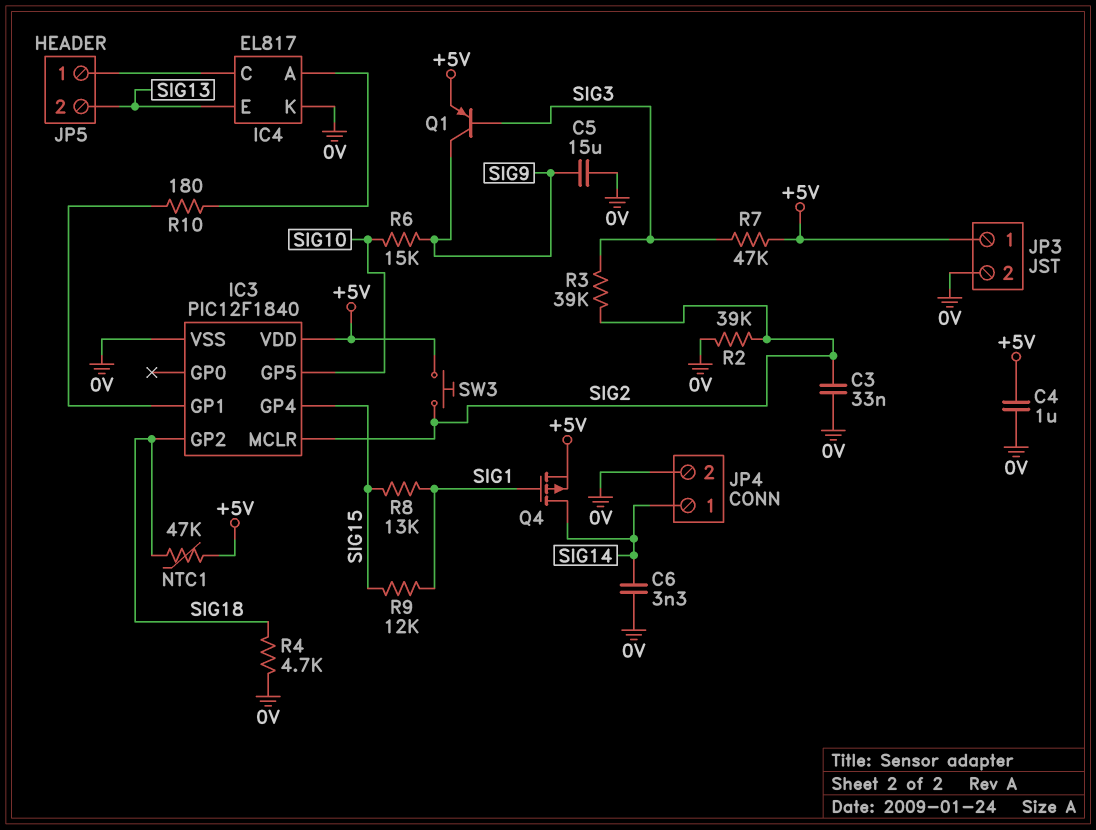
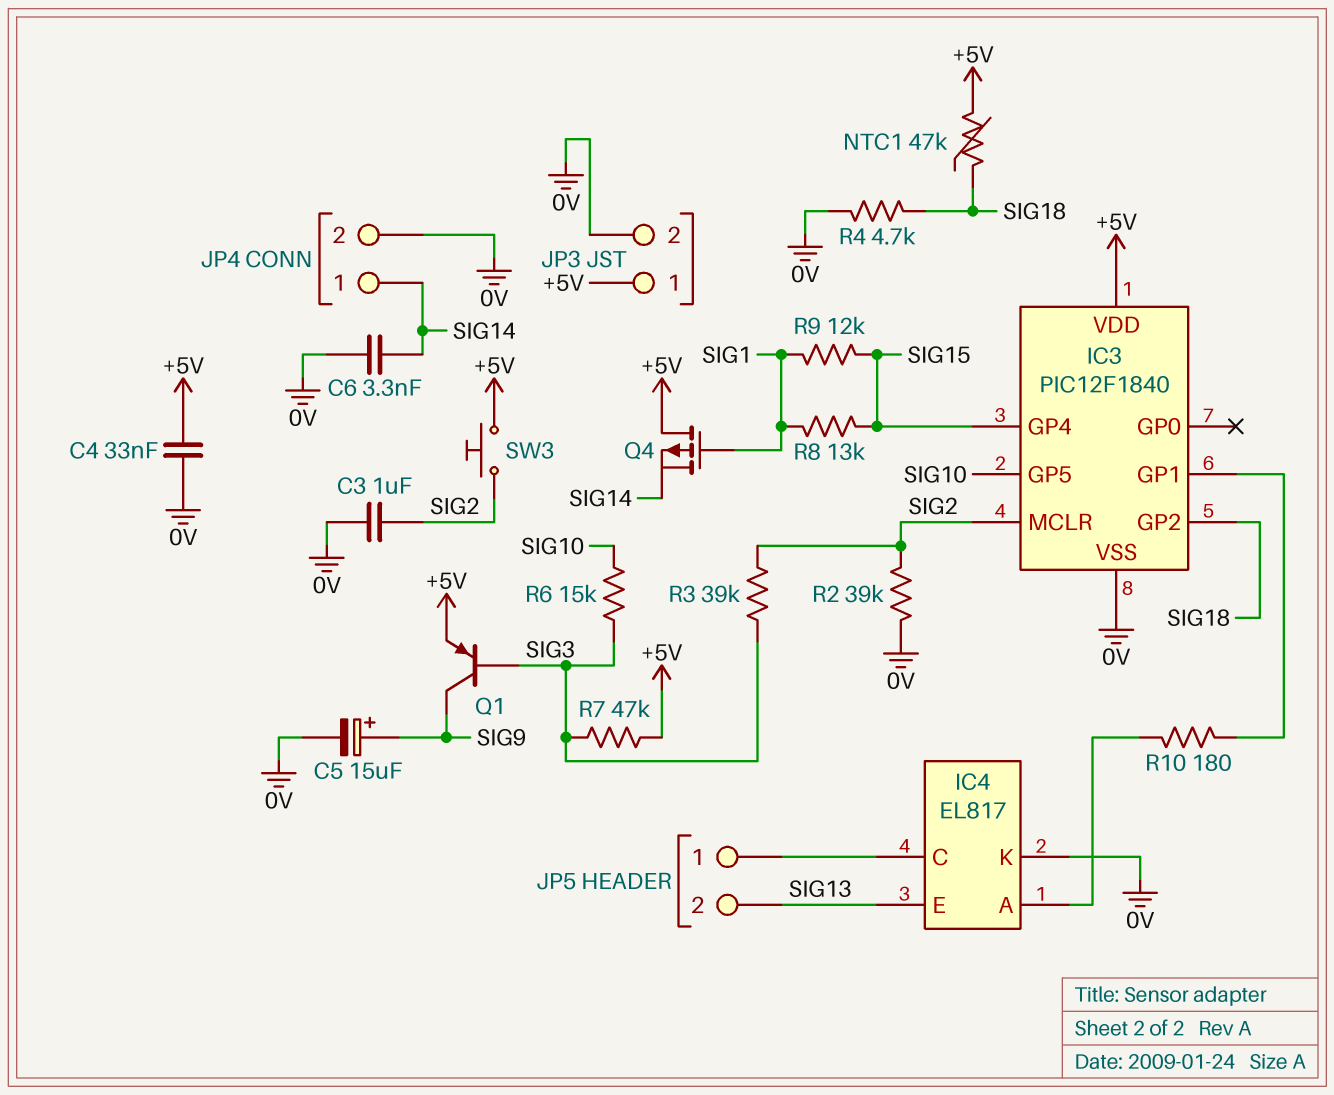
C3: 33nF (0V, SIG2) -> 1uF (0V, SIG2)
C4: 1uF (+5V, 0V) -> 33nF (+5V, 0V)
C5: 15uF (0V, SIG9) -> 15uF (plus SIG9, minus 0V)
Q4: PMOS (G SIG1, D SIG14, S +5V) -> PMOS (G SIG1, D +5V, S SIG14)
R6: 15k (SIG9, SIG10) -> 15k (SIG3, SIG10)

